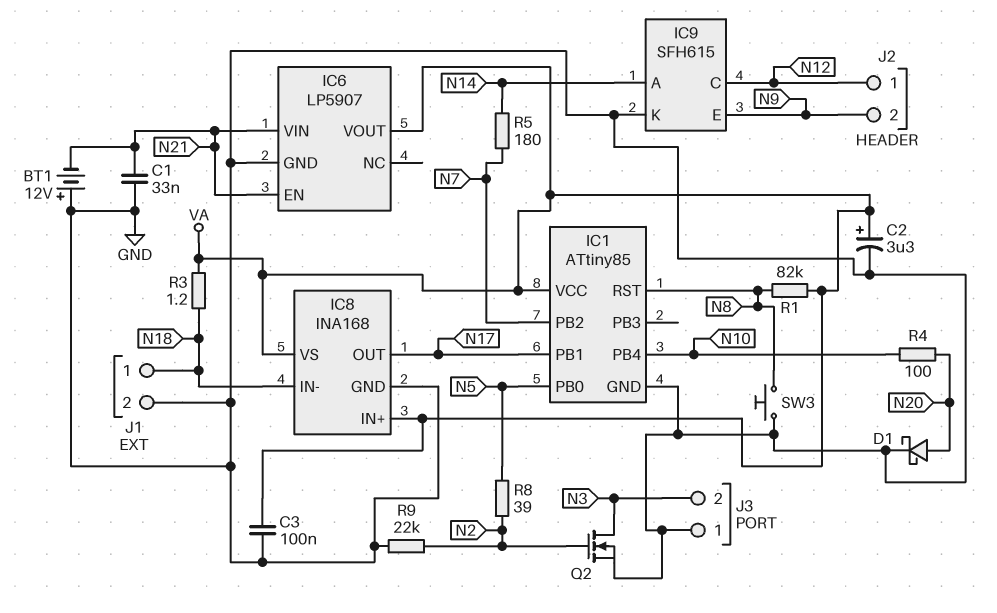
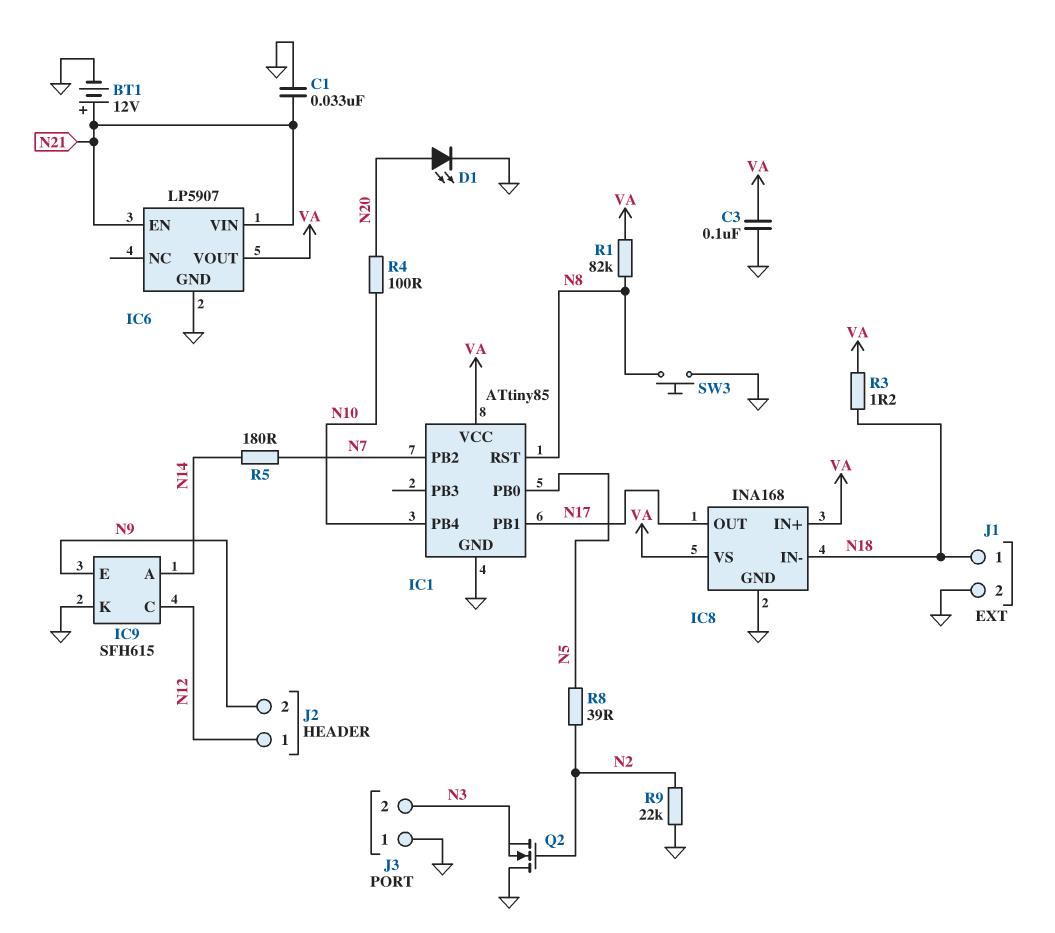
BT1: 12V (plus GND, minus N21) -> 12V (plus N21, minus GND)
C2: 3.3uF (plus VA, minus GND) -> none
D1: schottky (A N20, K GND) -> LED (A N20, K GND)
Q2: NMOS (G N2, D N3, S GND) -> NMOS (G N2, D GND, S N3)

